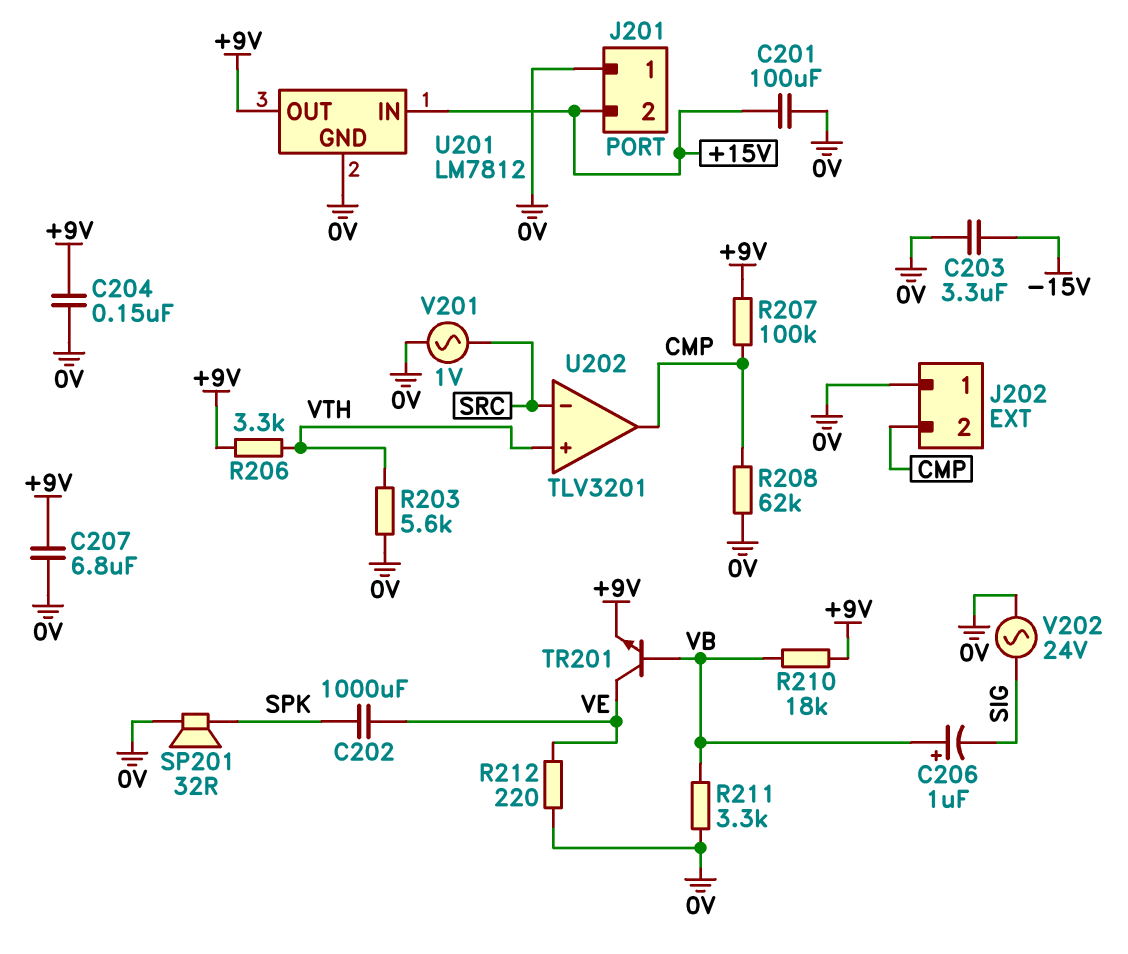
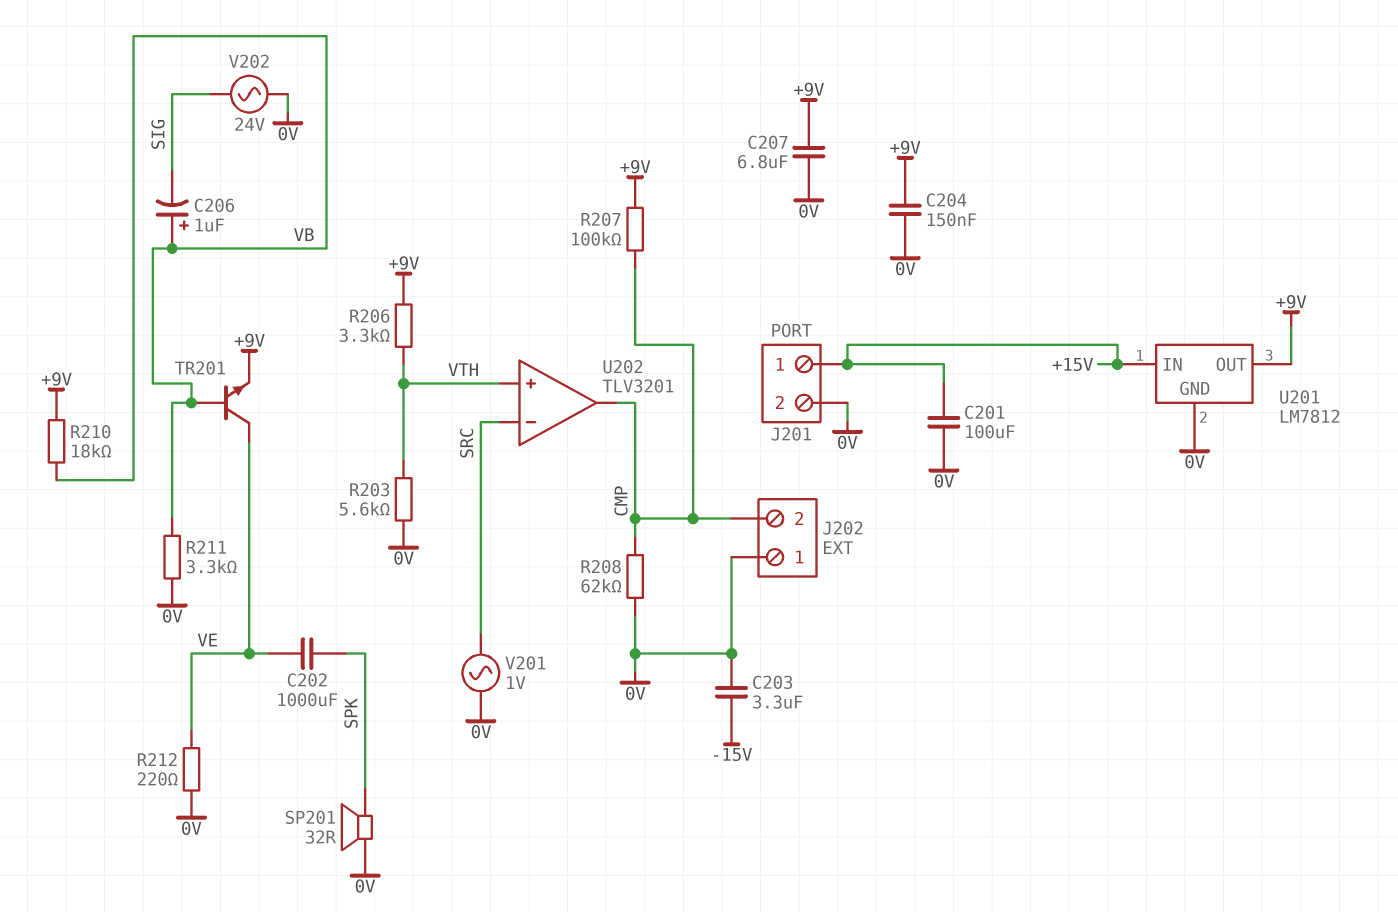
J201 pin 1: 0V -> +15V
J201 pin 2: +15V -> 0V

